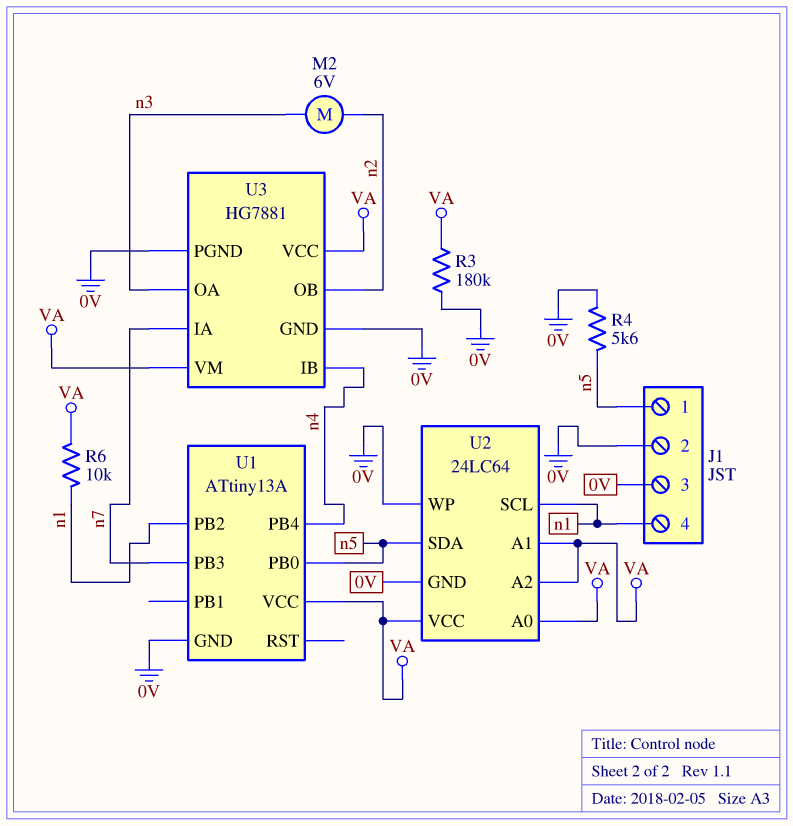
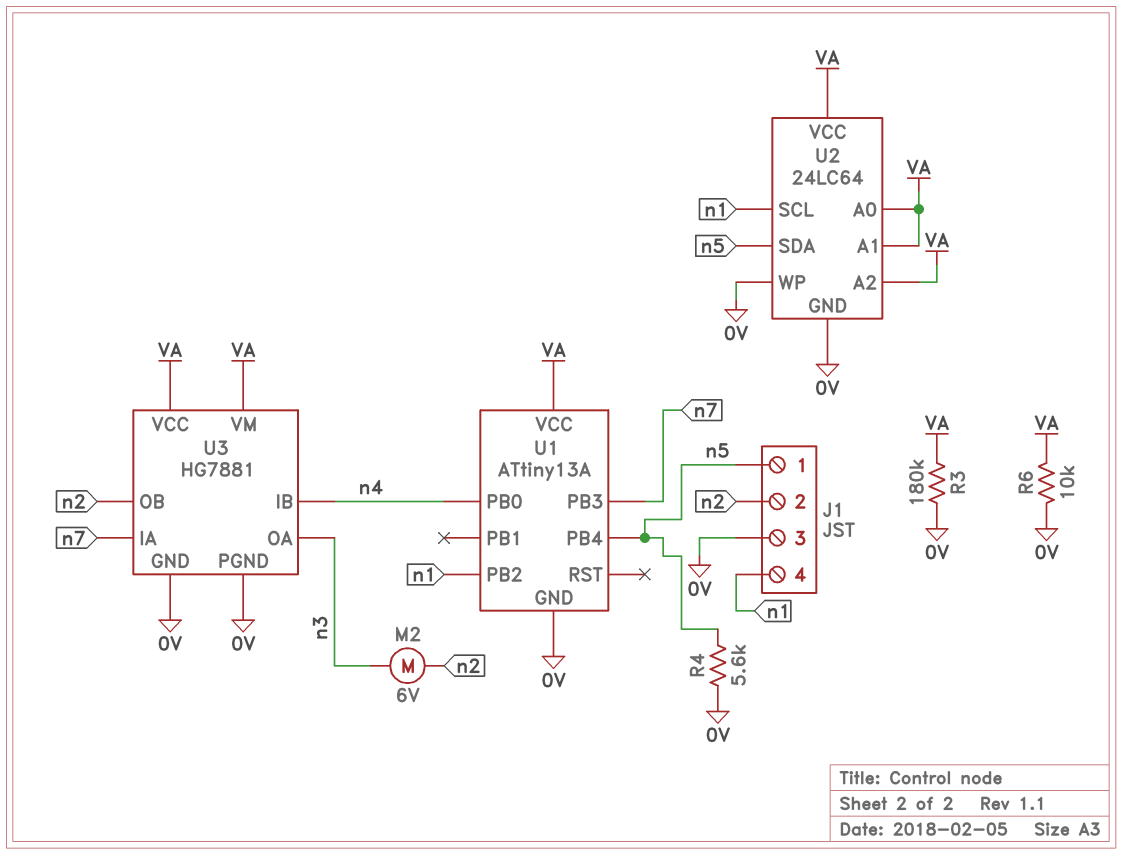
J1 pin 2: 0V -> n2
R6: 10k (VA, n1) -> 10k (0V, VA)
U1 pin PB0: n5 -> n4
U1 pin PB4: n4 -> n5

